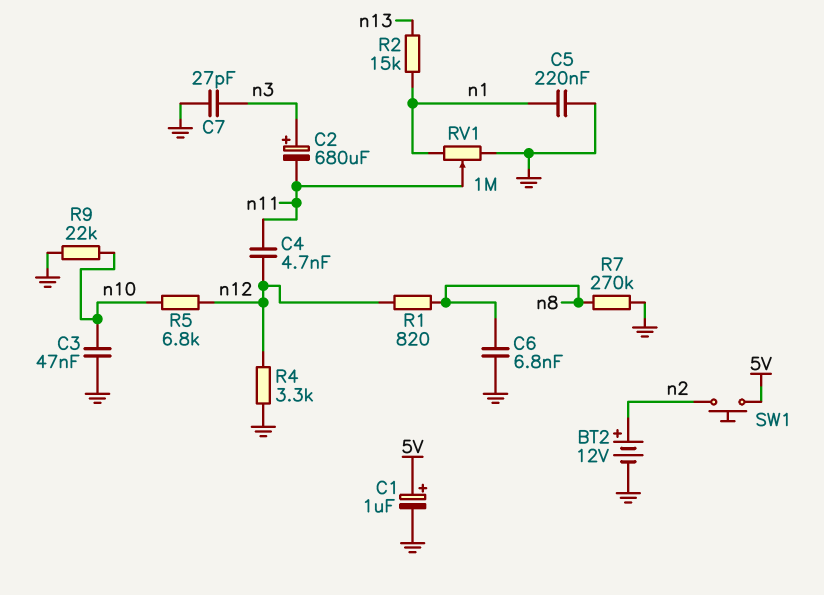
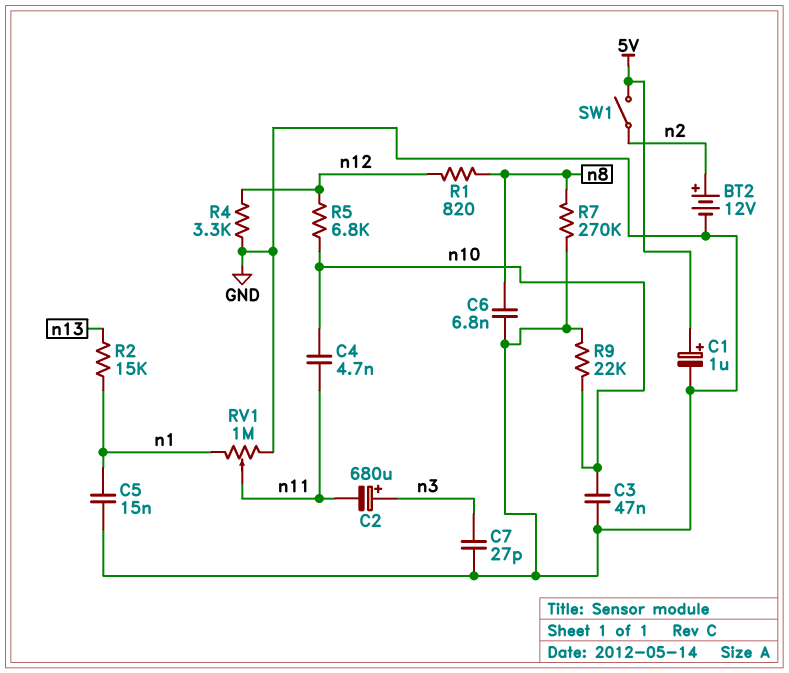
C4: 4.7nF (n11, n12) -> 4.7nF (n10, n11)
C5: 220nF (GND, n1) -> 15nF (GND, n1)
SW1: button (5V, n2) -> switch (5V, n2)

